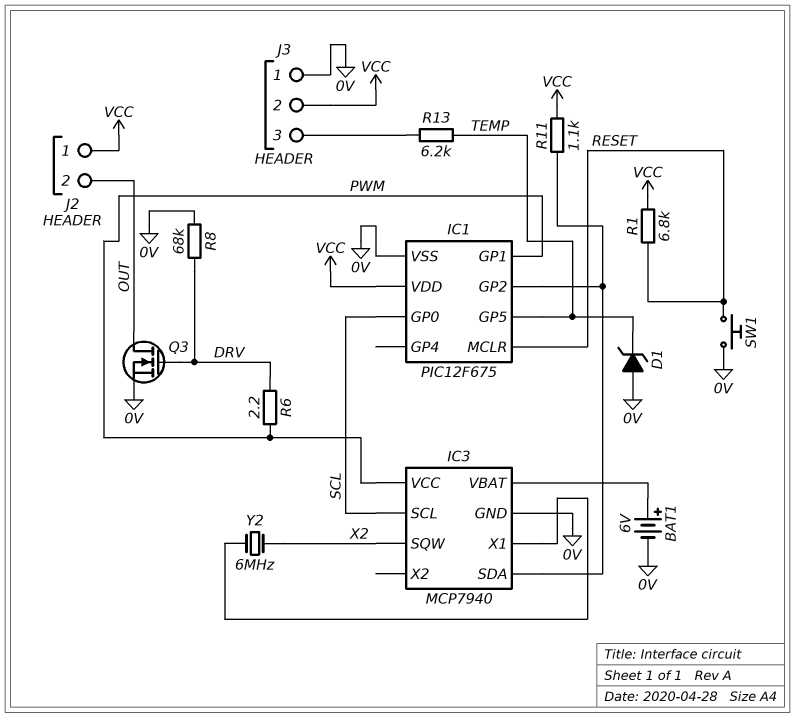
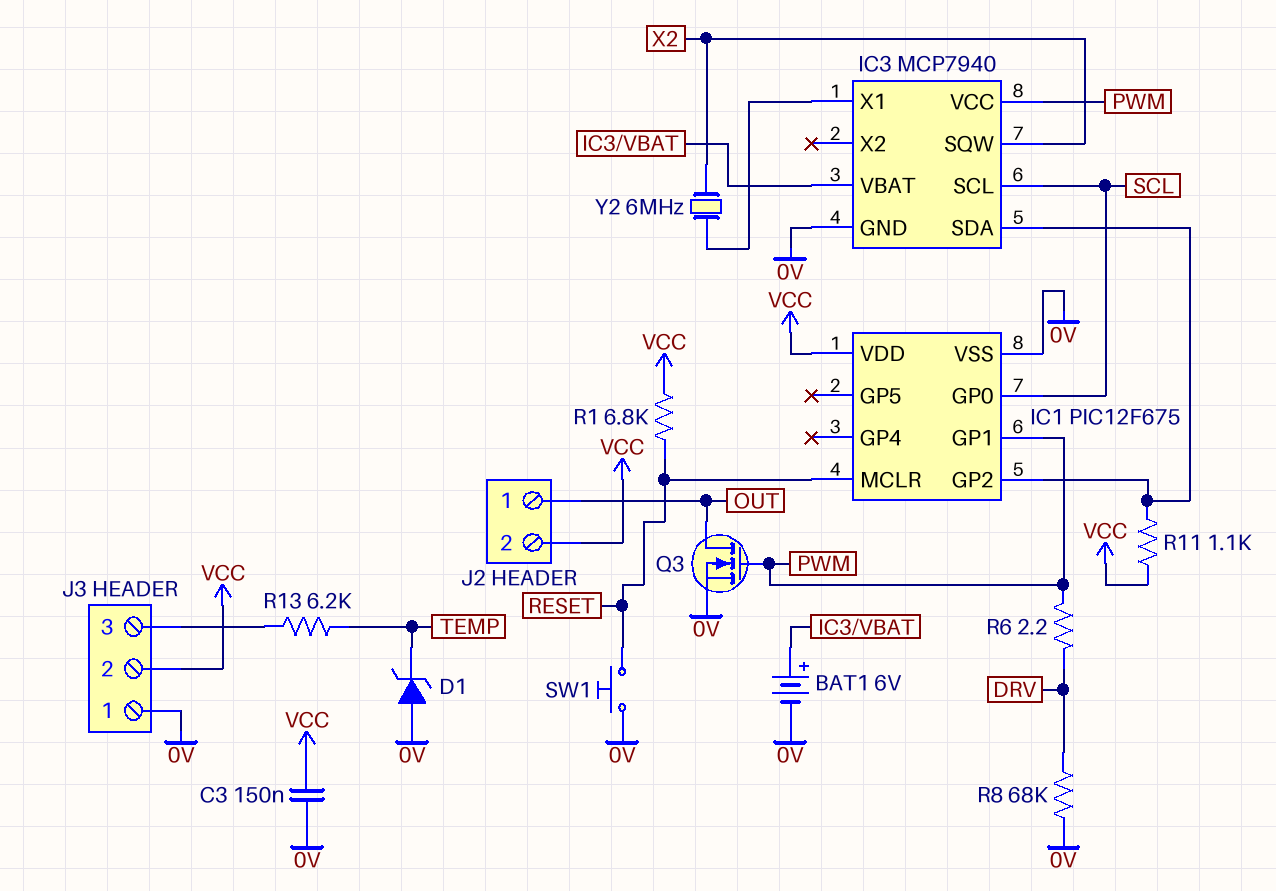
C3: none -> 150nF (0V, VCC)
IC1 pin GP5: TEMP -> none
J2 pin 1: VCC -> OUT
J2 pin 2: OUT -> VCC
Q3: NMOS (G DRV, D OUT, S 0V) -> NMOS (G PWM, D OUT, S 0V)

